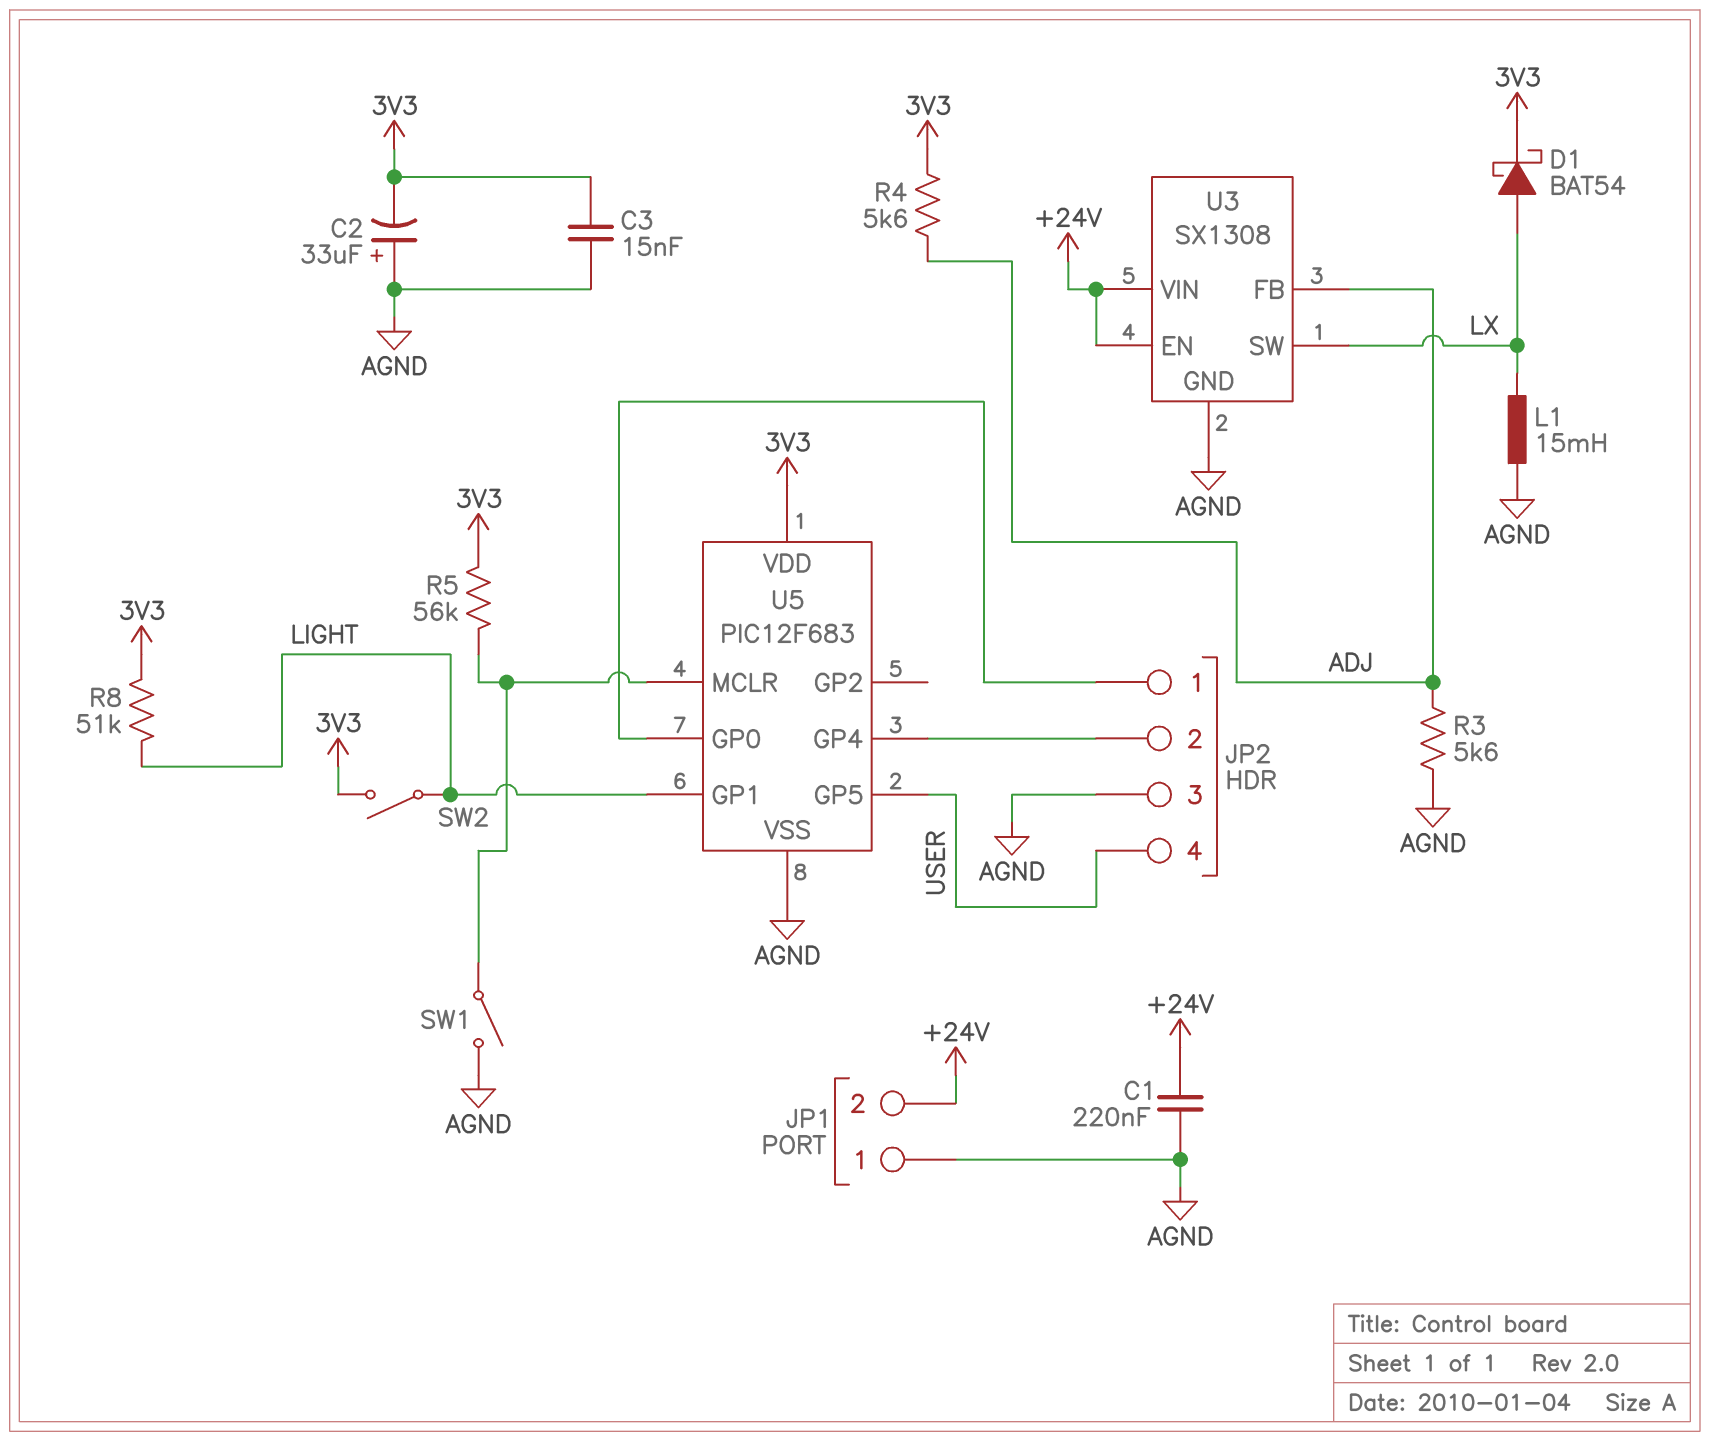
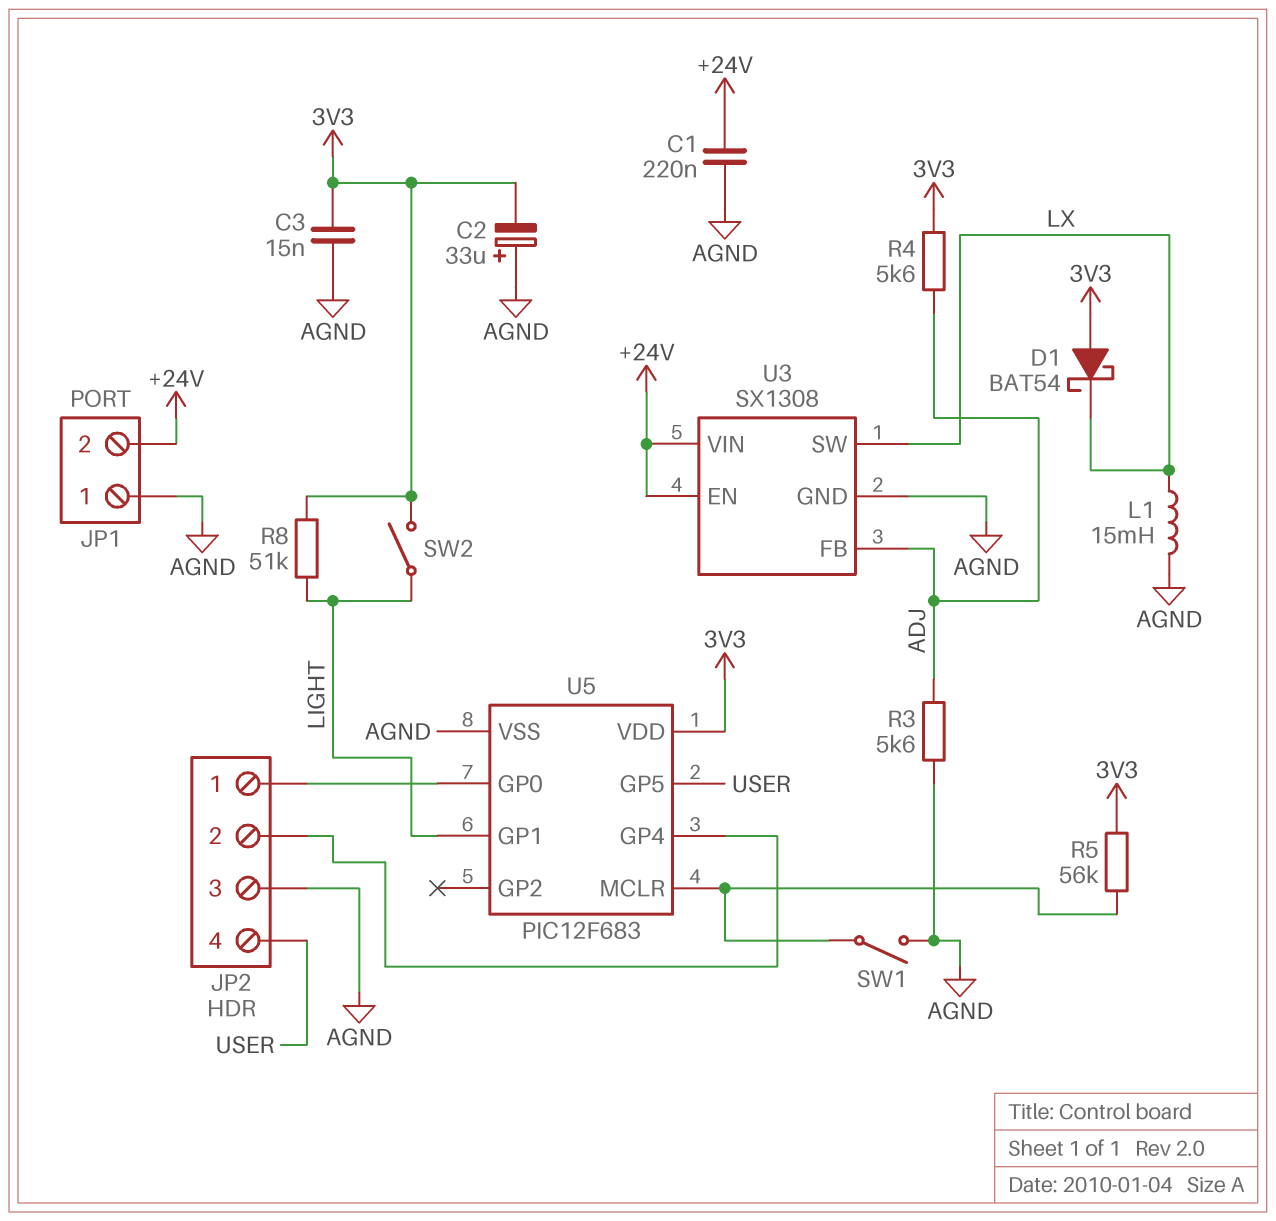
D1: schottky BAT54 (A LX, K 3V3) -> schottky BAT54 (A 3V3, K LX)

